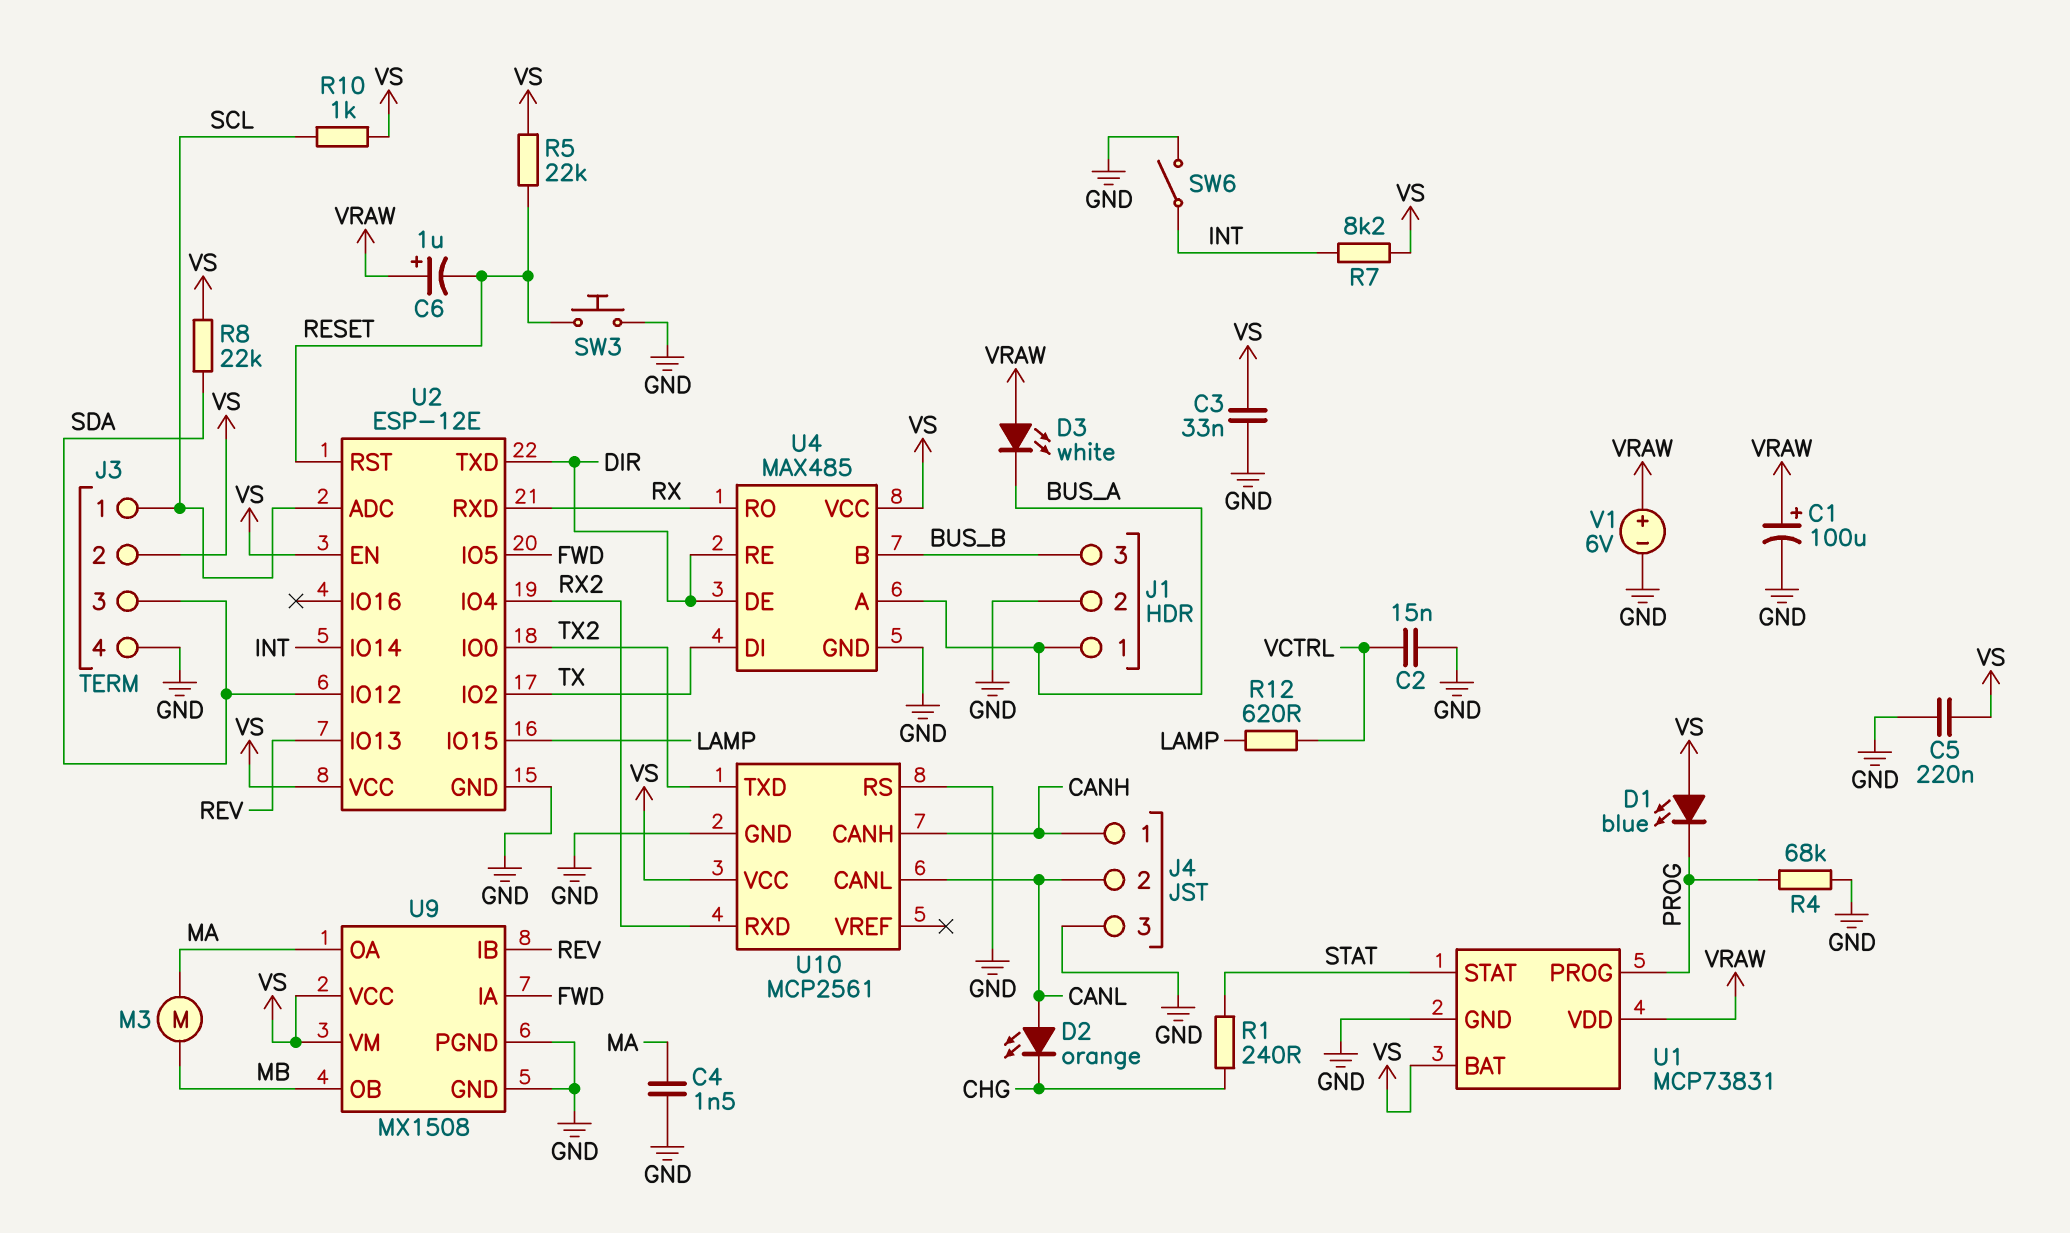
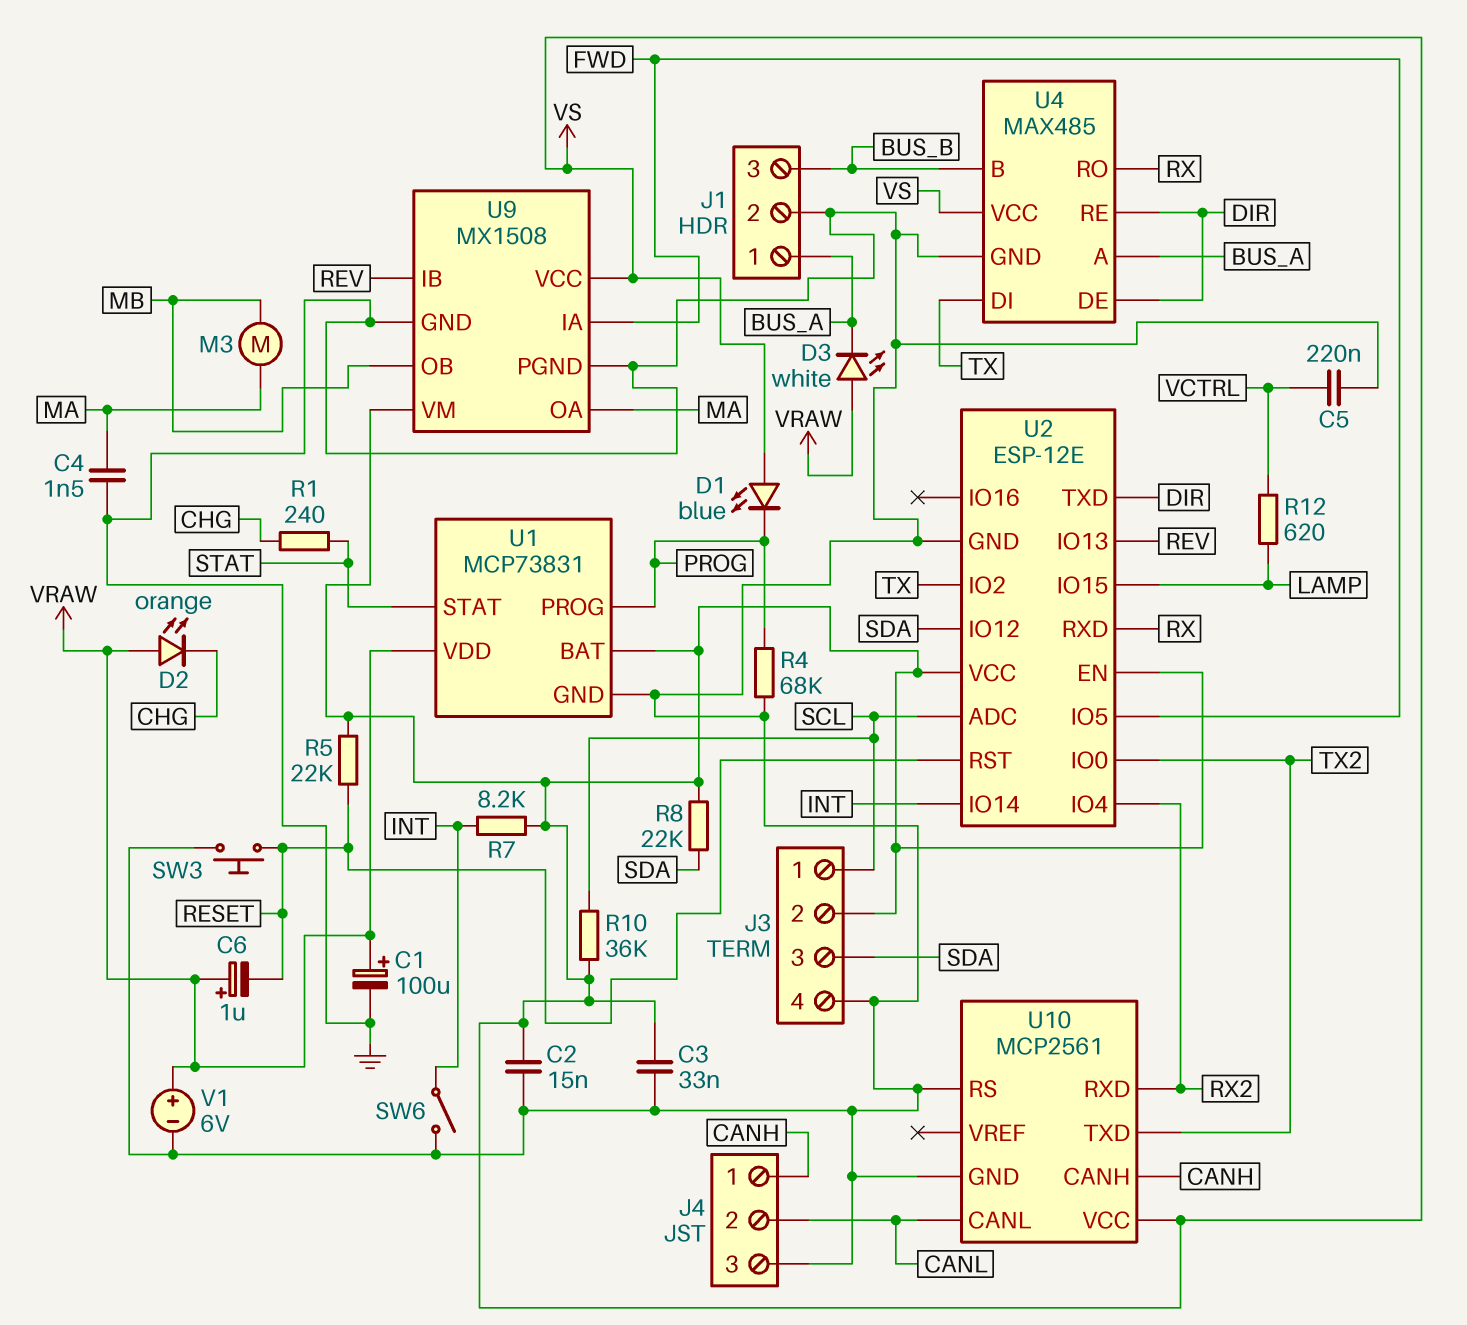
C2: 15nF (GND, VCTRL) -> 15nF (GND, VS)
C5: 220nF (GND, VS) -> 220nF (GND, VCTRL)
D2: LED orange (A CANL, K CHG) -> LED orange (A VRAW, K CHG)
R10: 1k (SCL, VS) -> 36k (SCL, VS)

